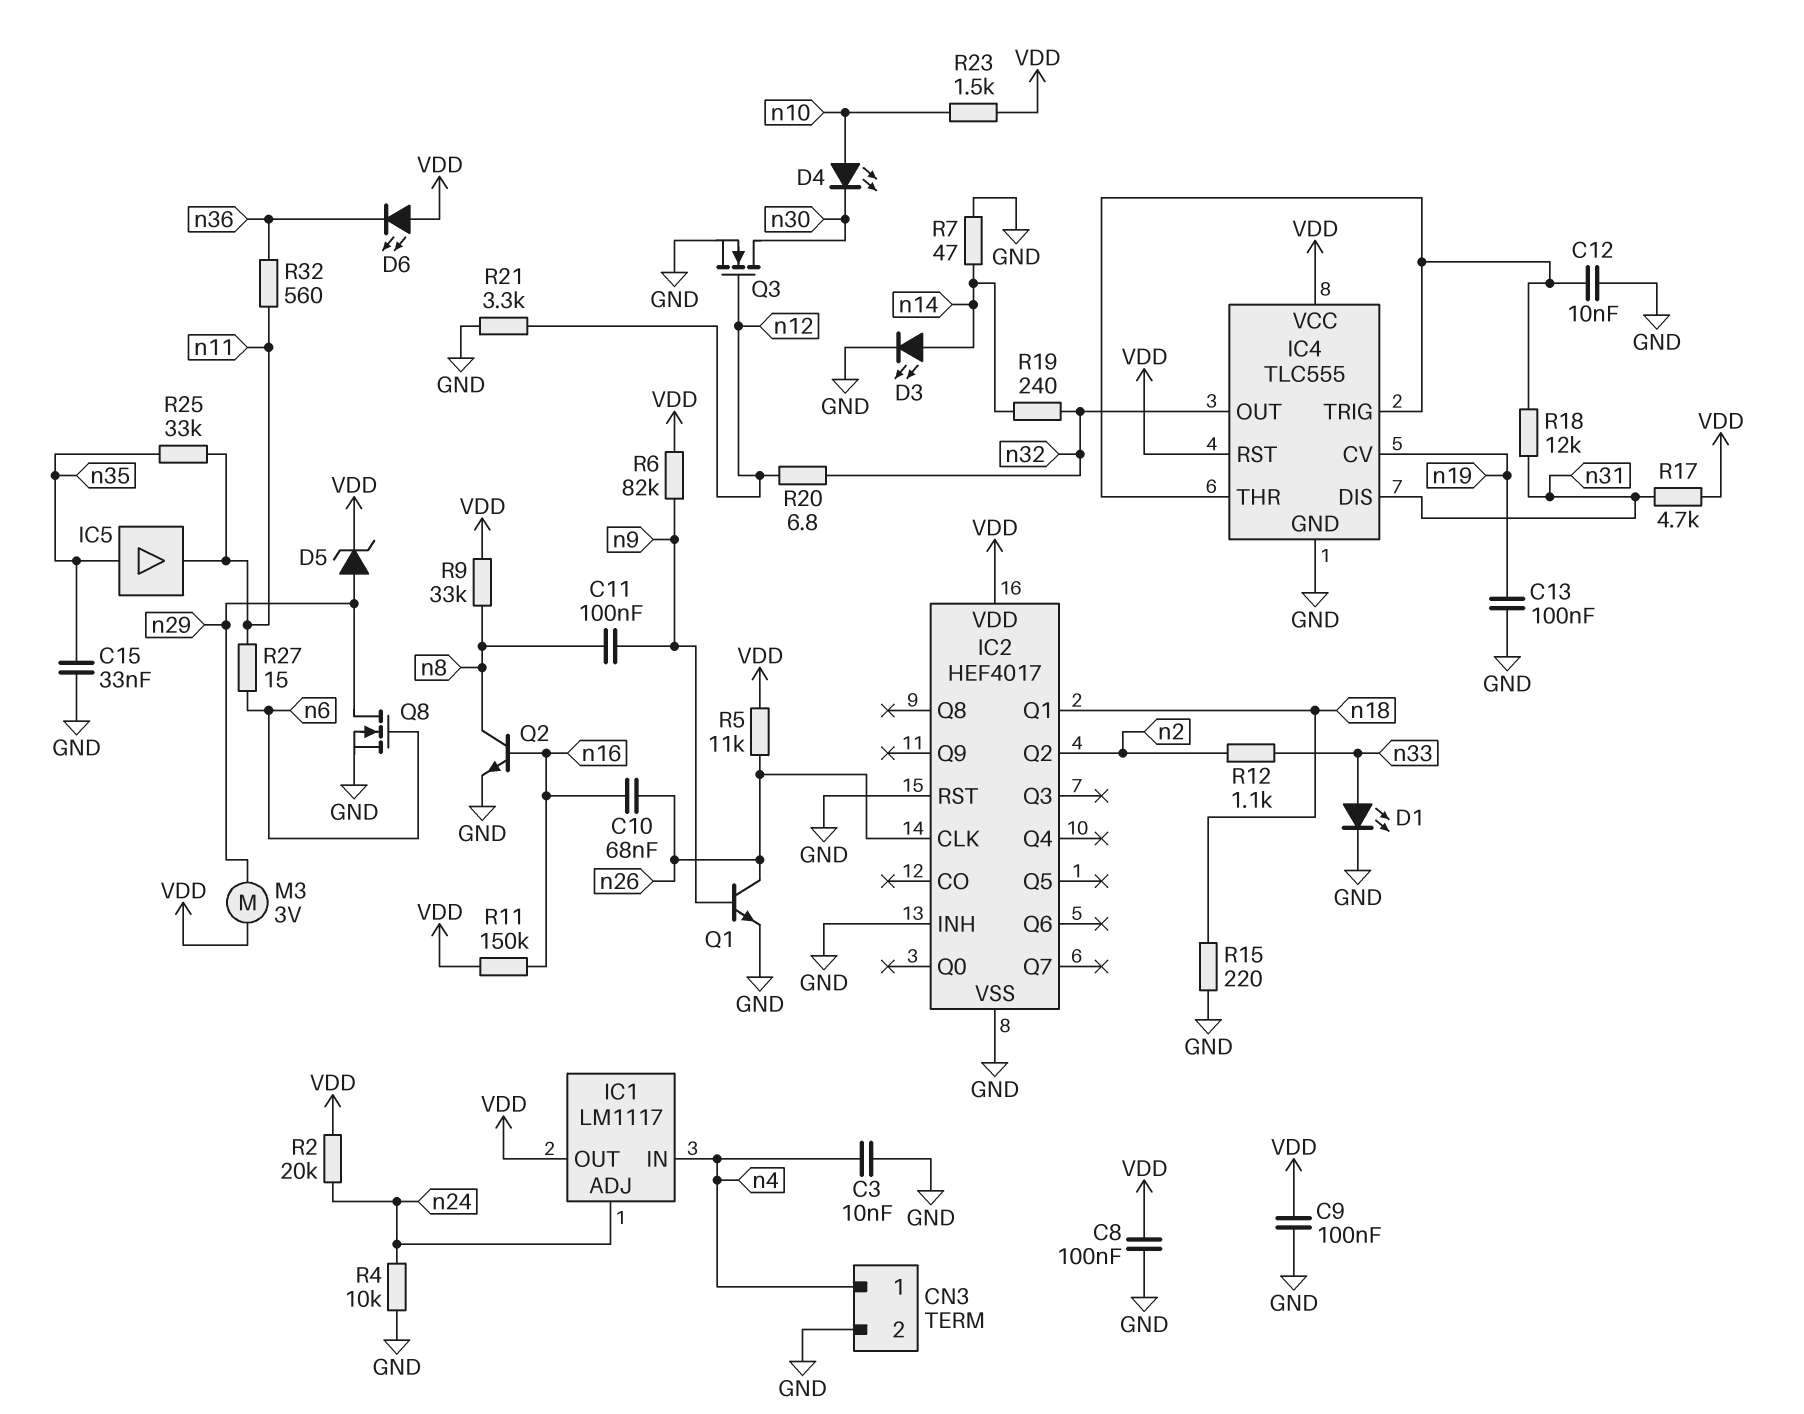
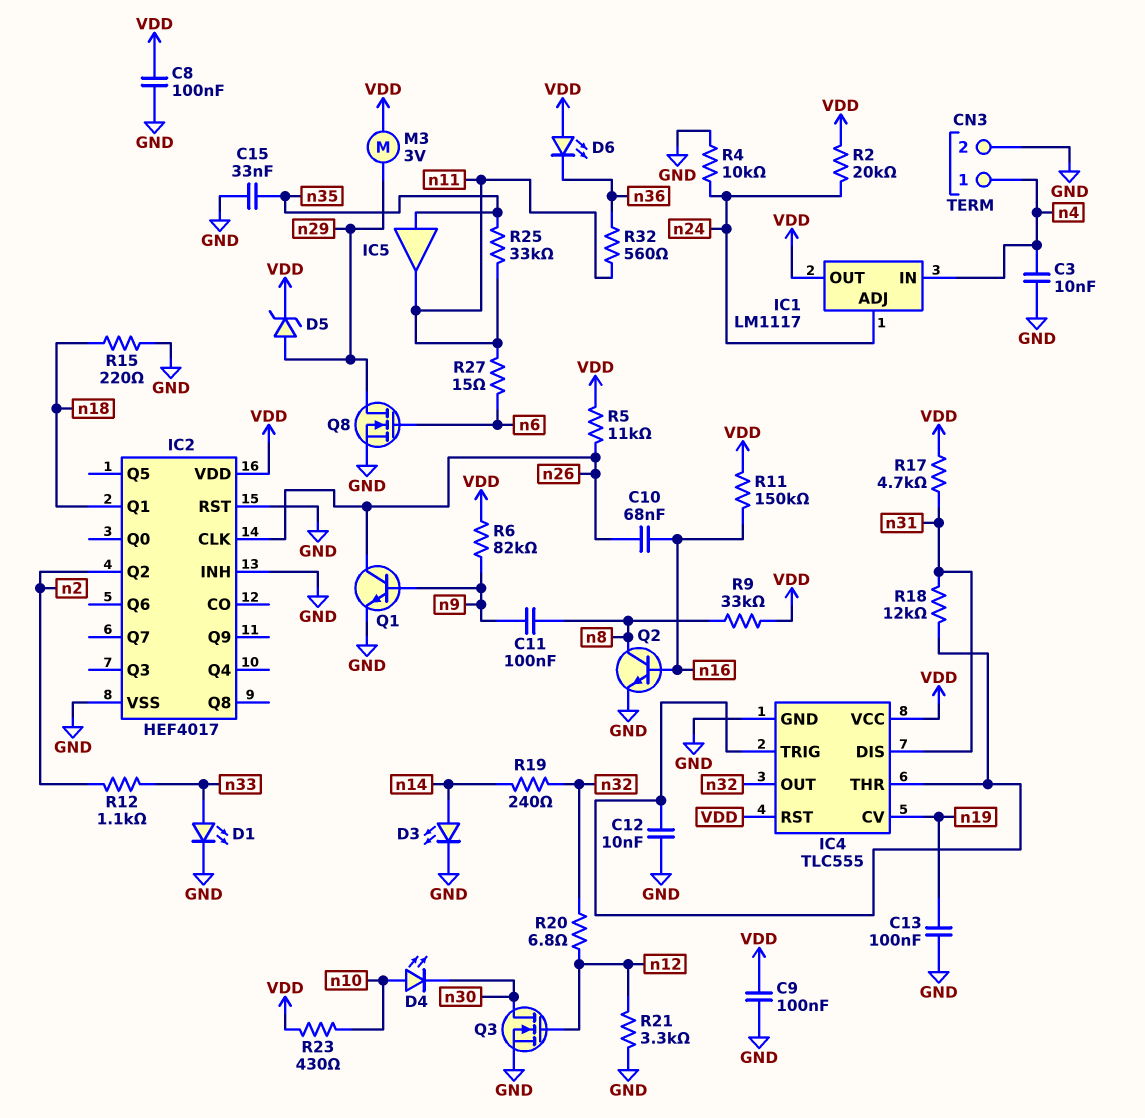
R7: 47 (GND, n14) -> none
R23: 1.5k (VDD, n10) -> 430 (VDD, n10)

